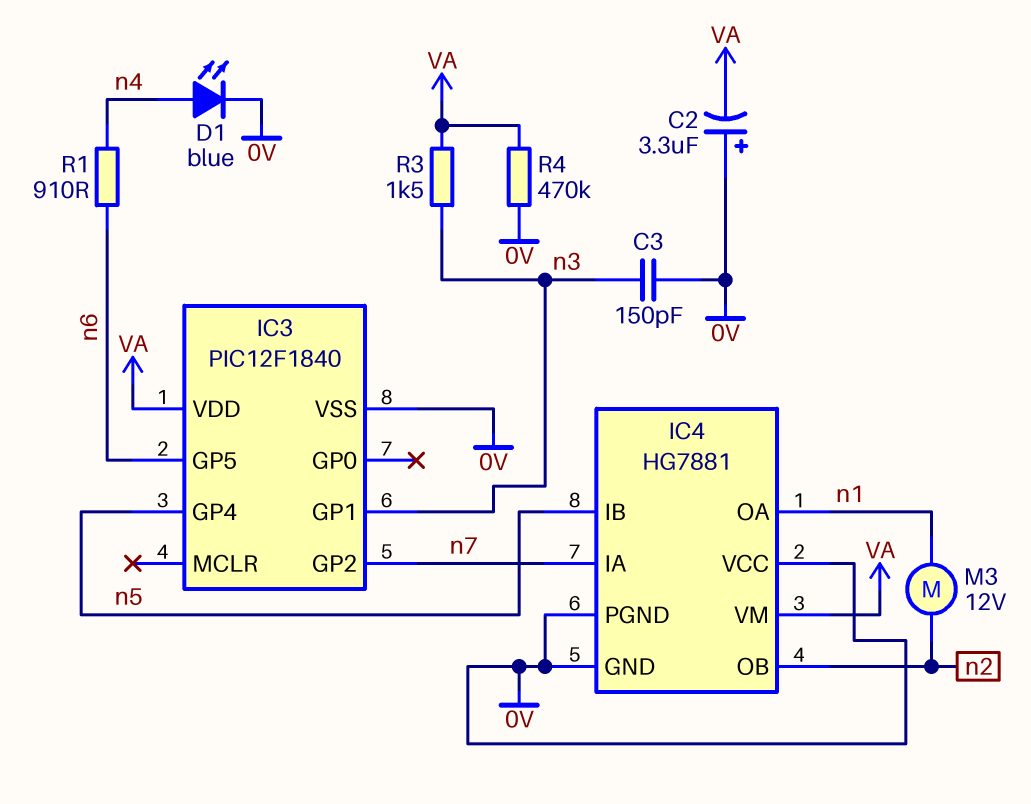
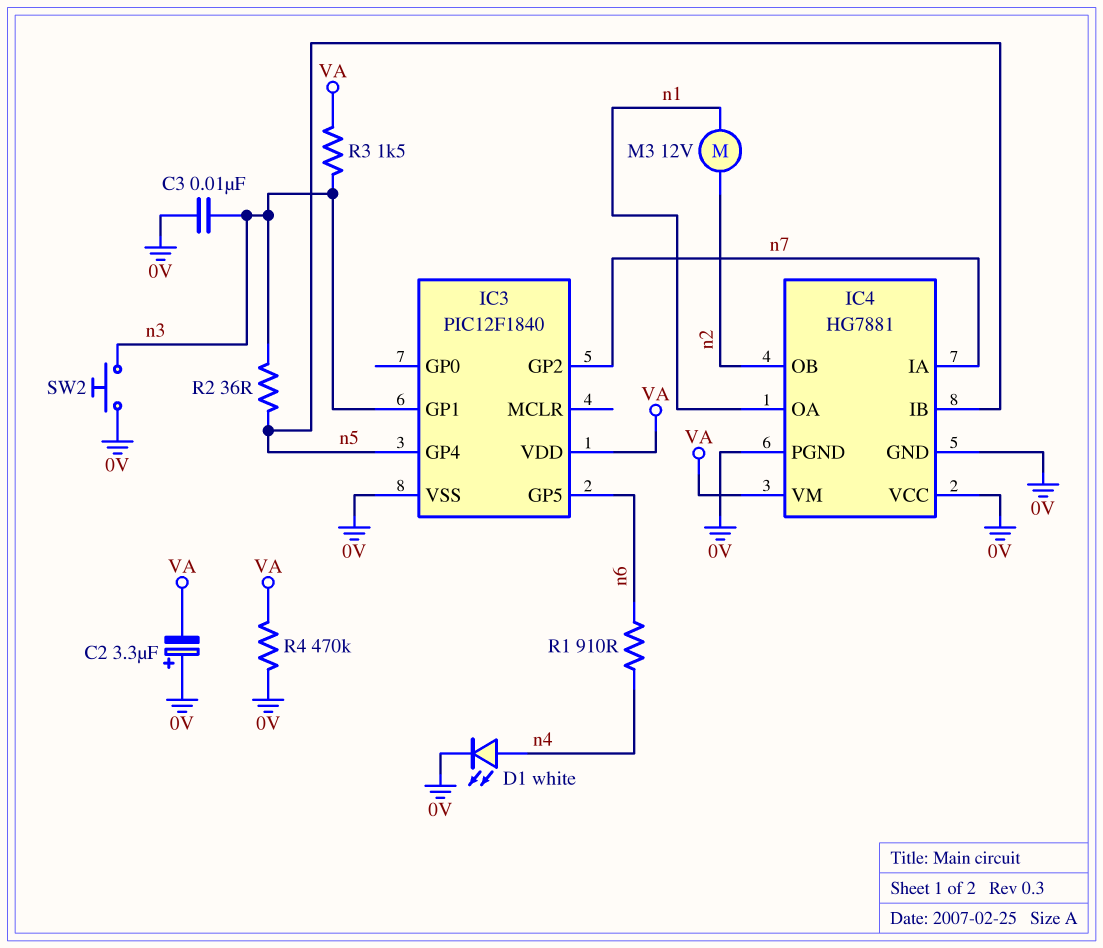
C3: 150pF (0V, n3) -> 10nF (0V, n3)
D1: LED blue (A n4, K 0V) -> LED white (A n4, K 0V)
R2: none -> 36 (n3, n5)
SW2: none -> button (0V, n3)

